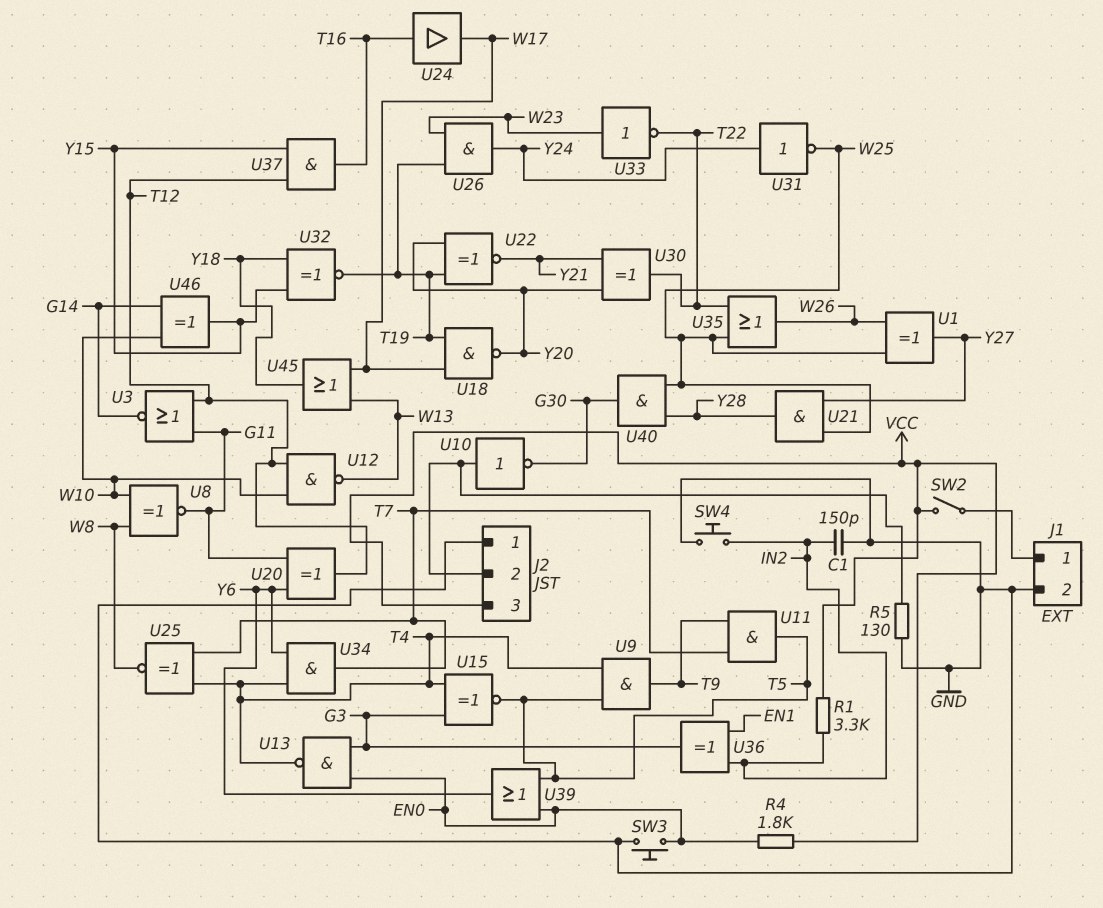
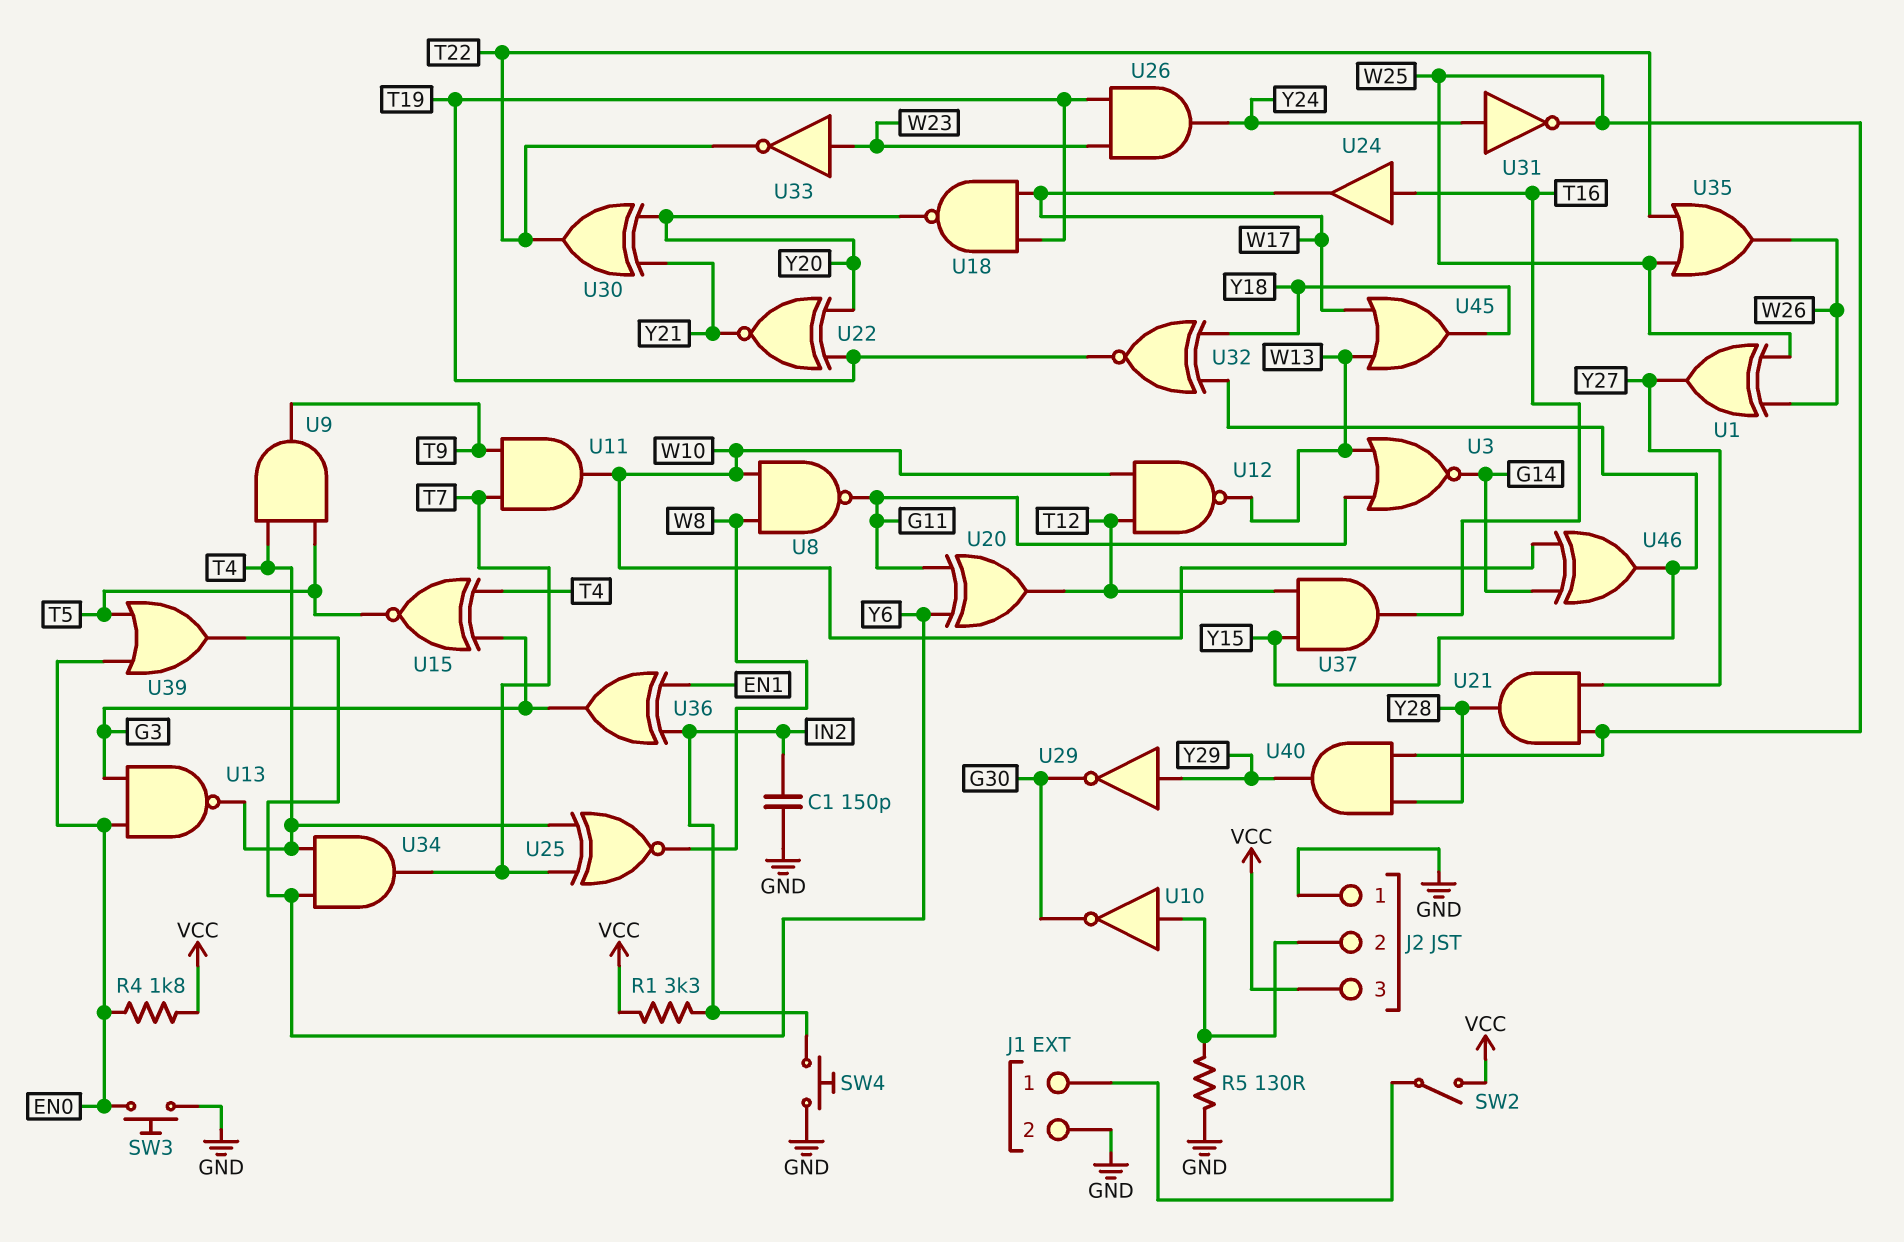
U3: NOR (in G11, in T12, out G14) -> NOR (in G11, in W13, out G14)
U8: XNOR (in W8, in W10, out G11) -> NAND (in W8, in W10, out G11)
U11: AND (in T7, in T9, out T5) -> AND (in T7, in T9, out W10)
U29: none -> NOT (in Y29, out G30)
U40: AND (in W25, in Y28, out G30) -> AND (in W25, in Y28, out Y29)

